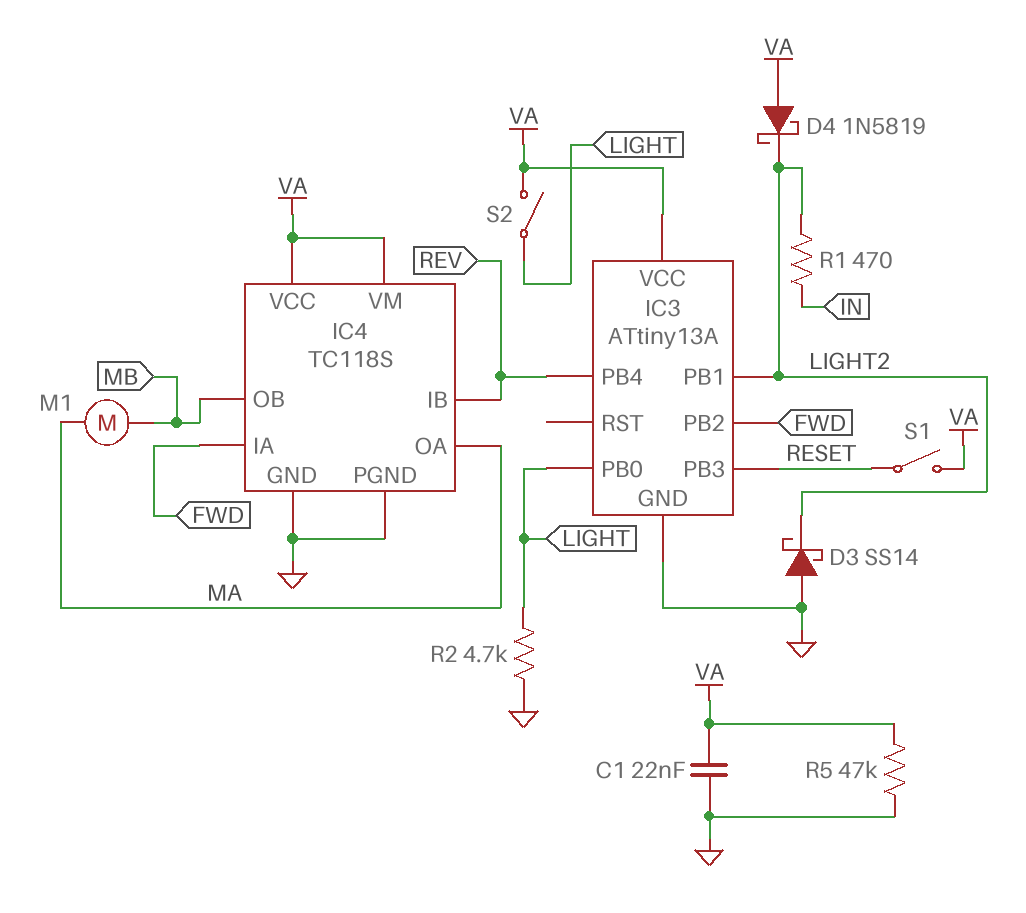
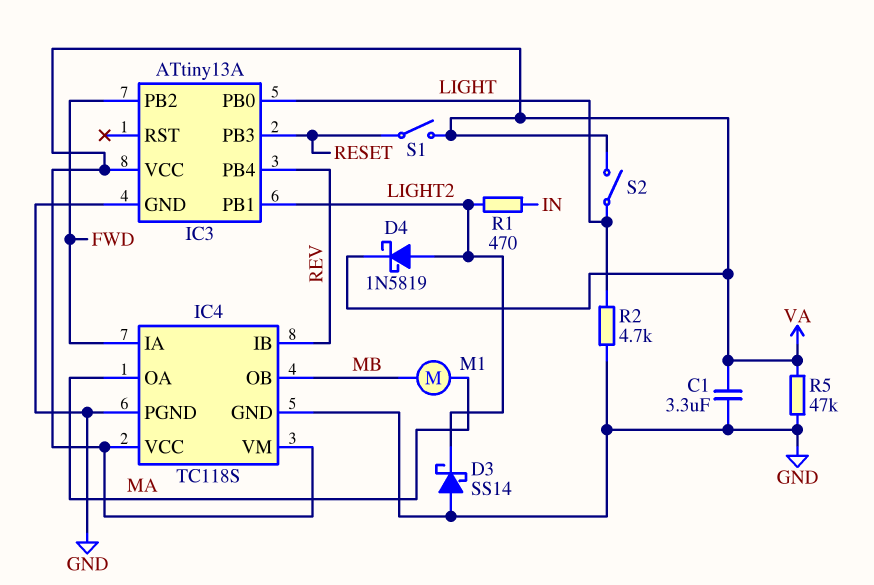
C1: 22nF (GND, VA) -> 3.3uF (GND, VA)
D4: schottky 1N5819 (A VA, K LIGHT2) -> schottky 1N5819 (A LIGHT2, K VA)

